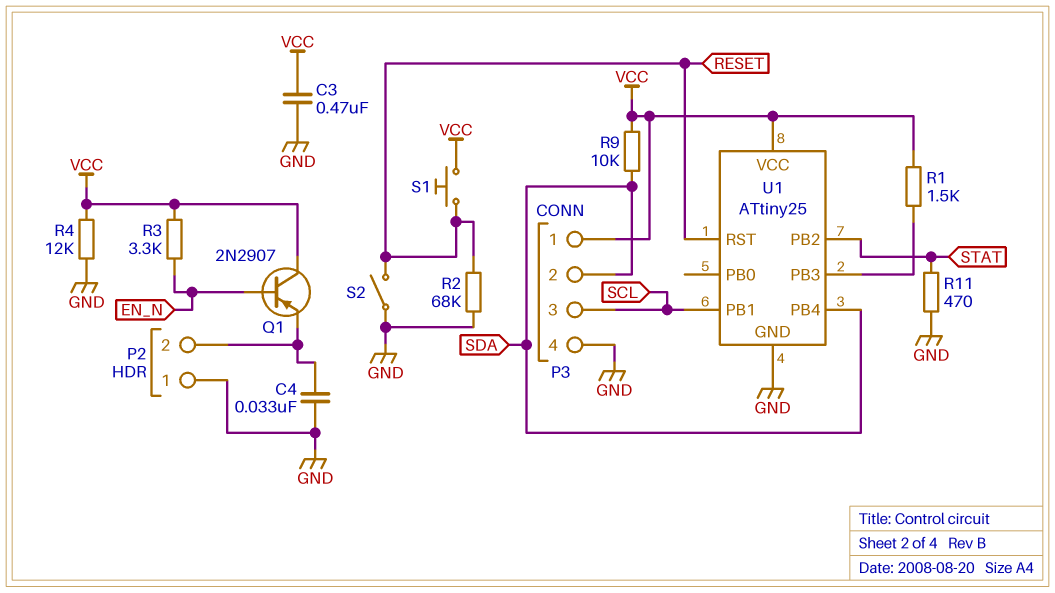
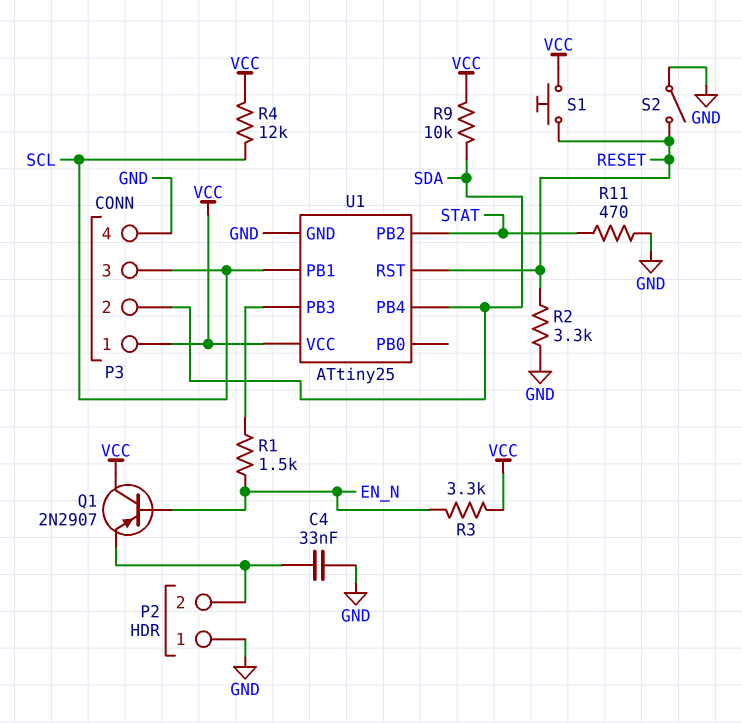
C3: 470nF (GND, VCC) -> none
R1: 1.5k (U1/PB3, VCC) -> 1.5k (EN_N, U1/PB3)
R2: 68k (GND, RESET) -> 3.3k (GND, RESET)
R4: 12k (GND, VCC) -> 12k (SCL, VCC)

